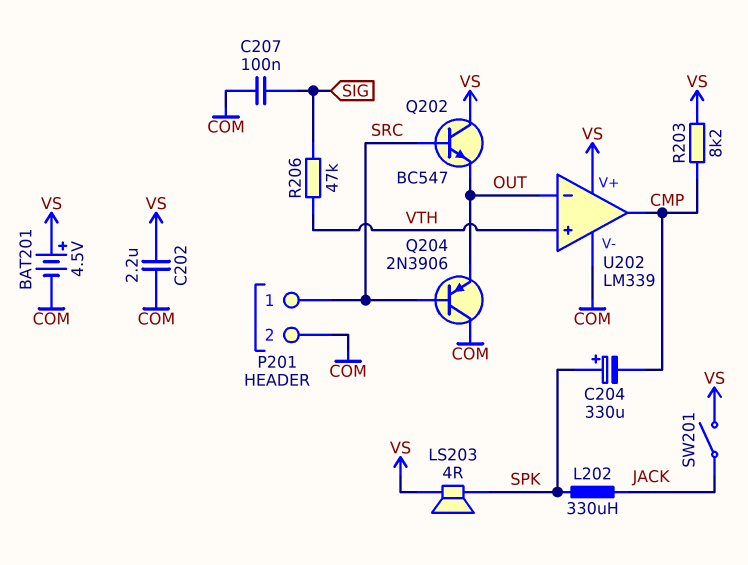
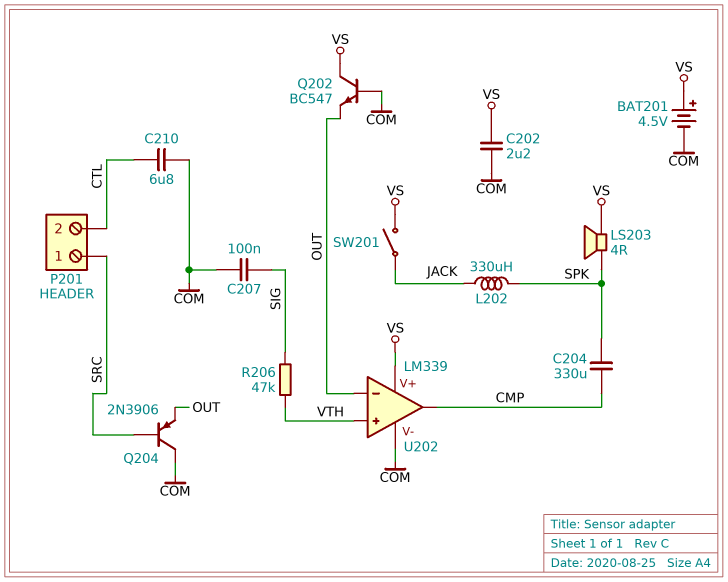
C204: 330uF (plus SPK, minus CMP) -> 330uF (CMP, SPK)
C210: none -> 6.8uF (COM, CTL)
P201 pin 2: COM -> CTL
Q202: NPN BC547 (B SRC, C VS, E OUT) -> NPN BC547 (B COM, C VS, E OUT)
R203: 8.2k (CMP, VS) -> none

